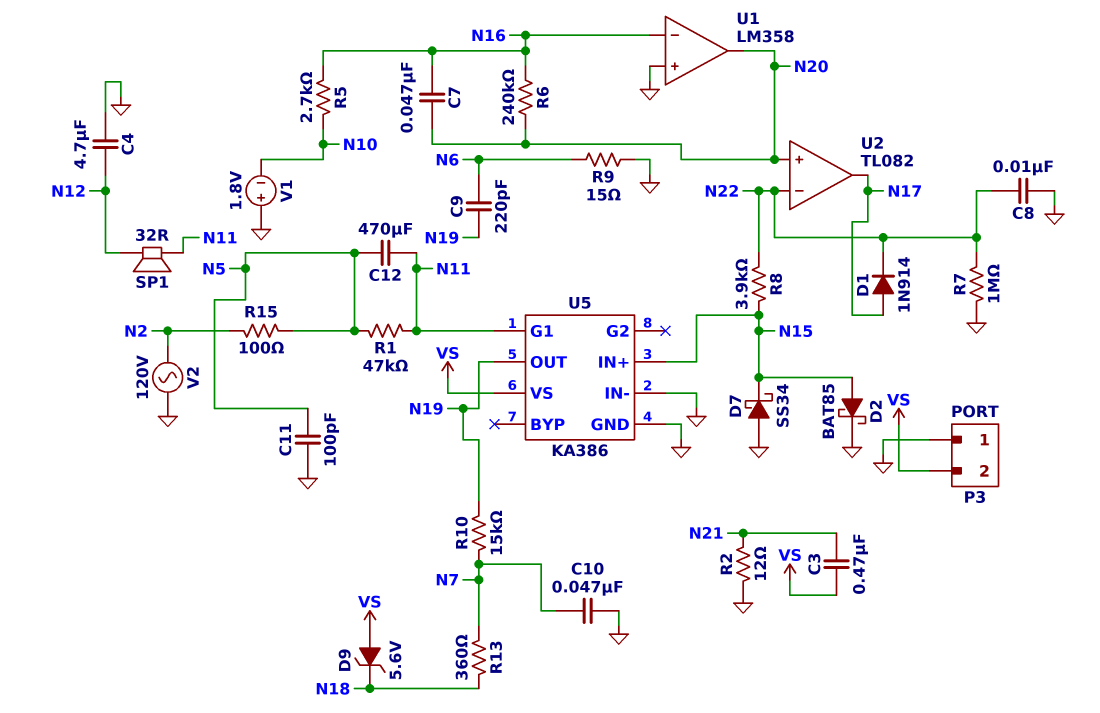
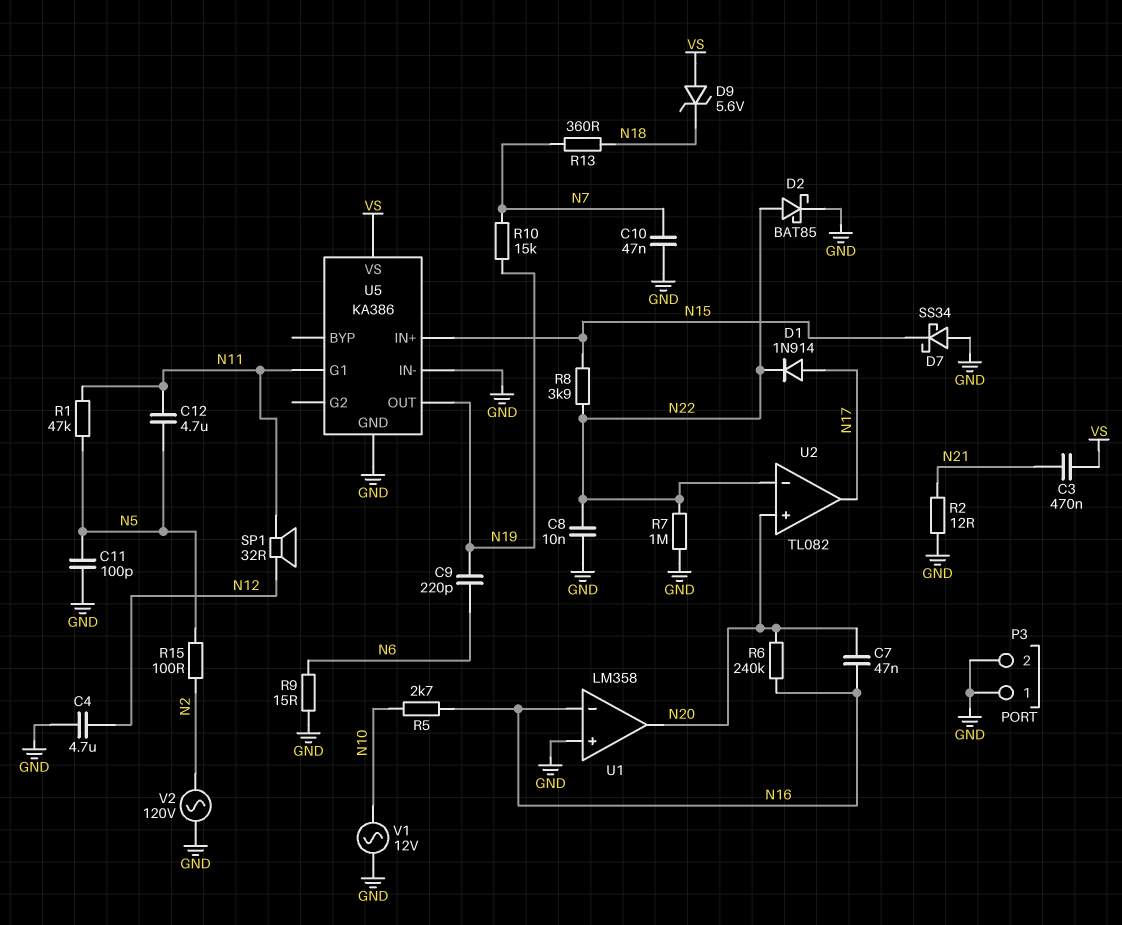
C12: 470uF (N5, N11) -> 4.7uF (N5, N11)
D2: schottky BAT85 (A N15, K GND) -> schottky BAT85 (A N22, K GND)
P3 pin 2: VS -> GND
V1: 1.8V (plus GND, minus N10) -> AC 12V (GND, N10)

